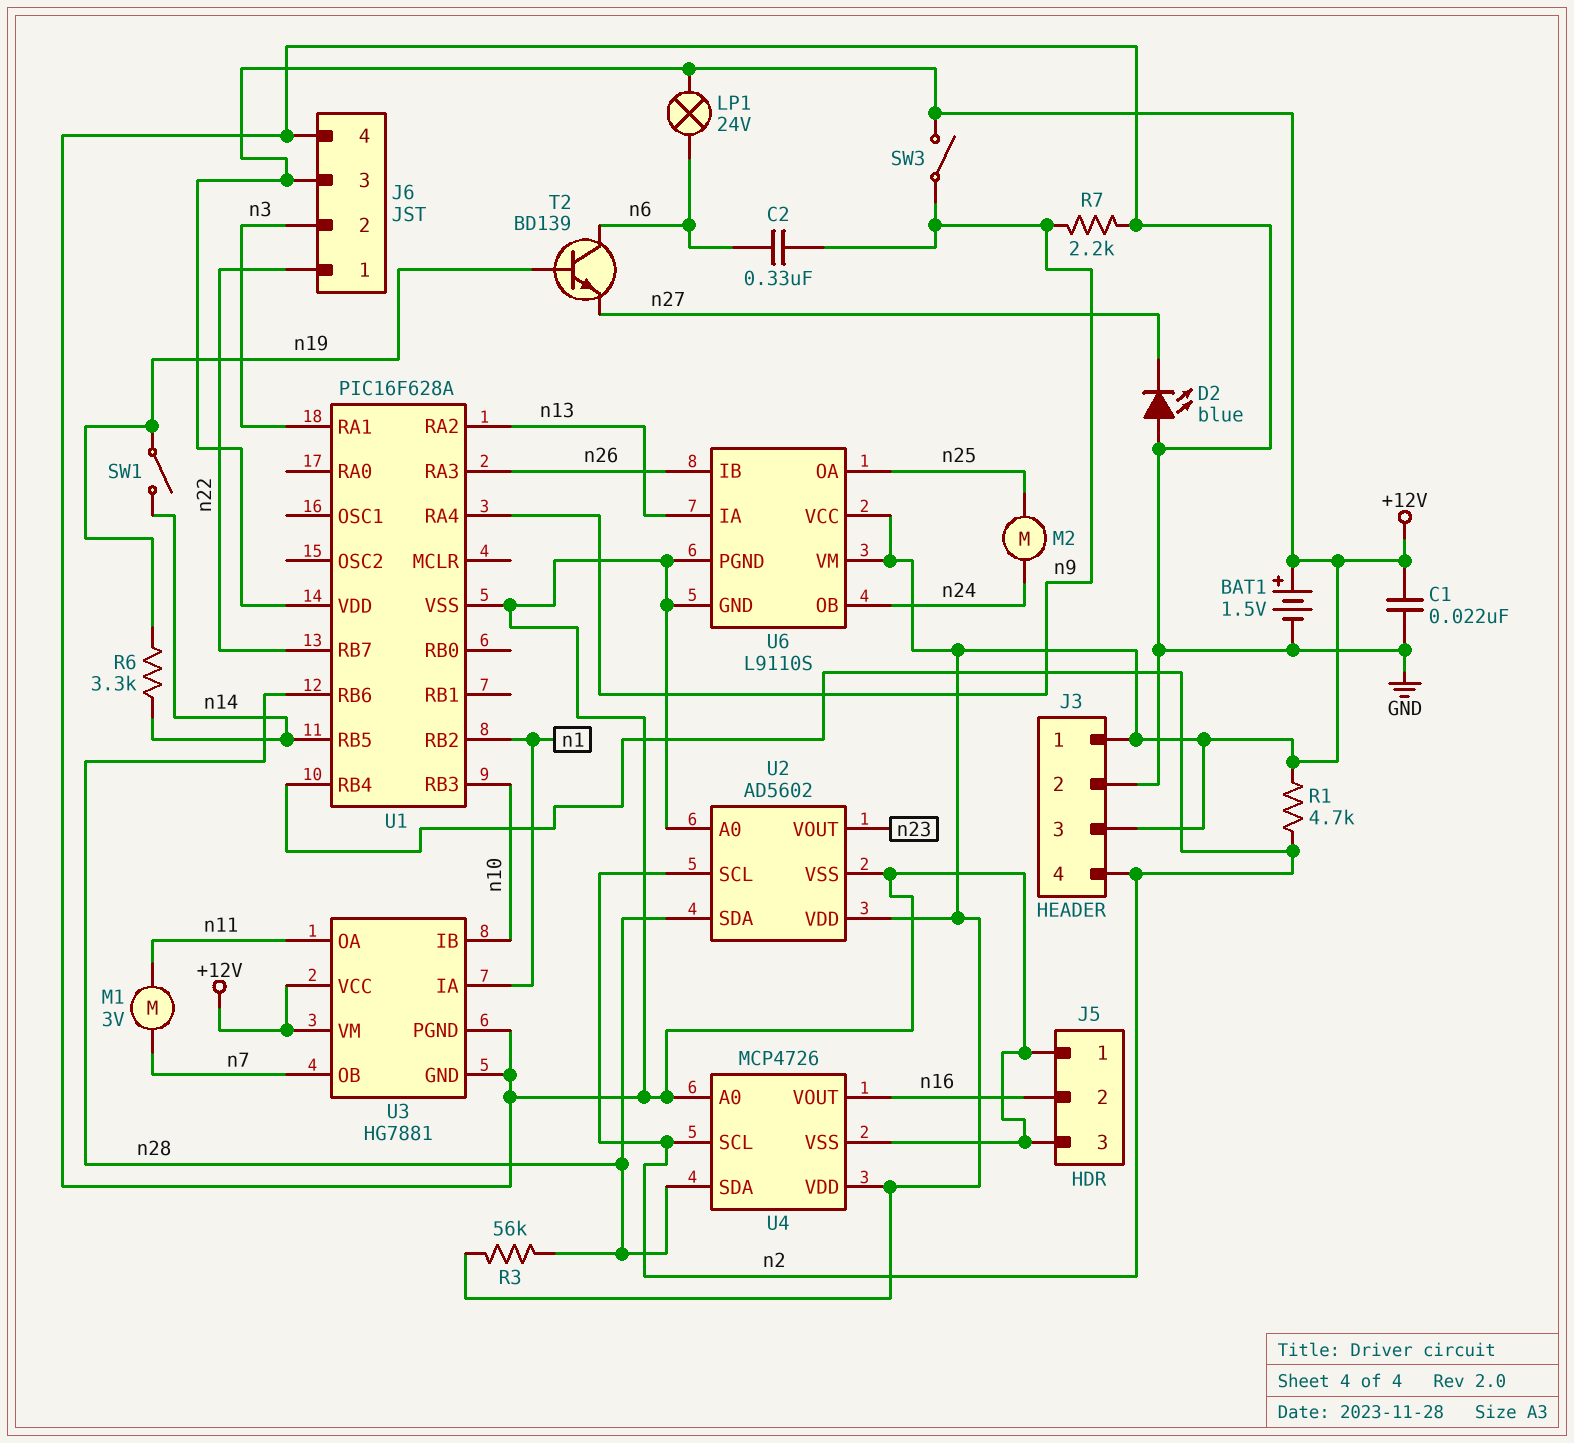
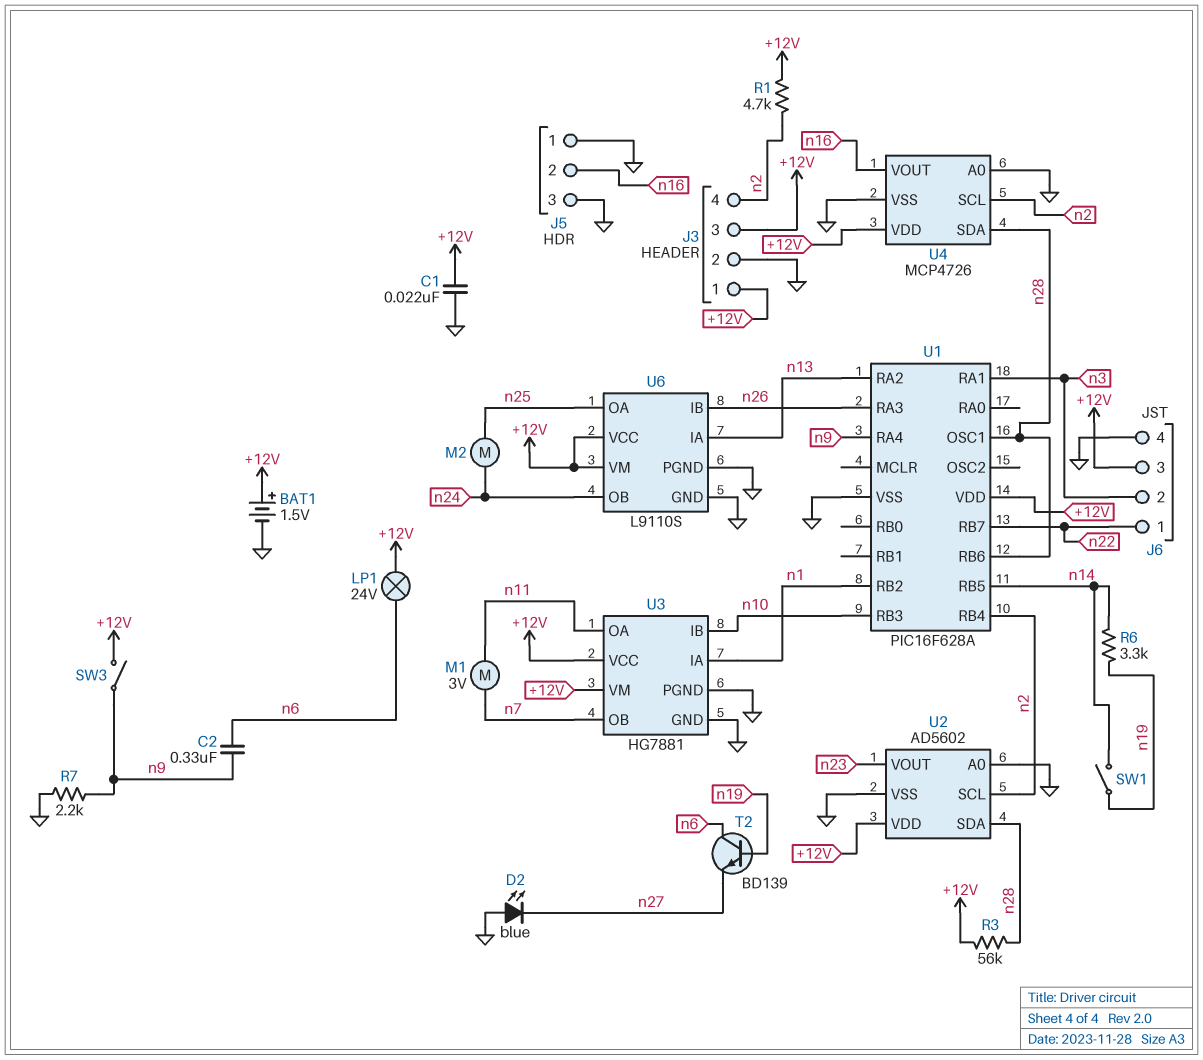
U1 pin OSC1: none -> n28

